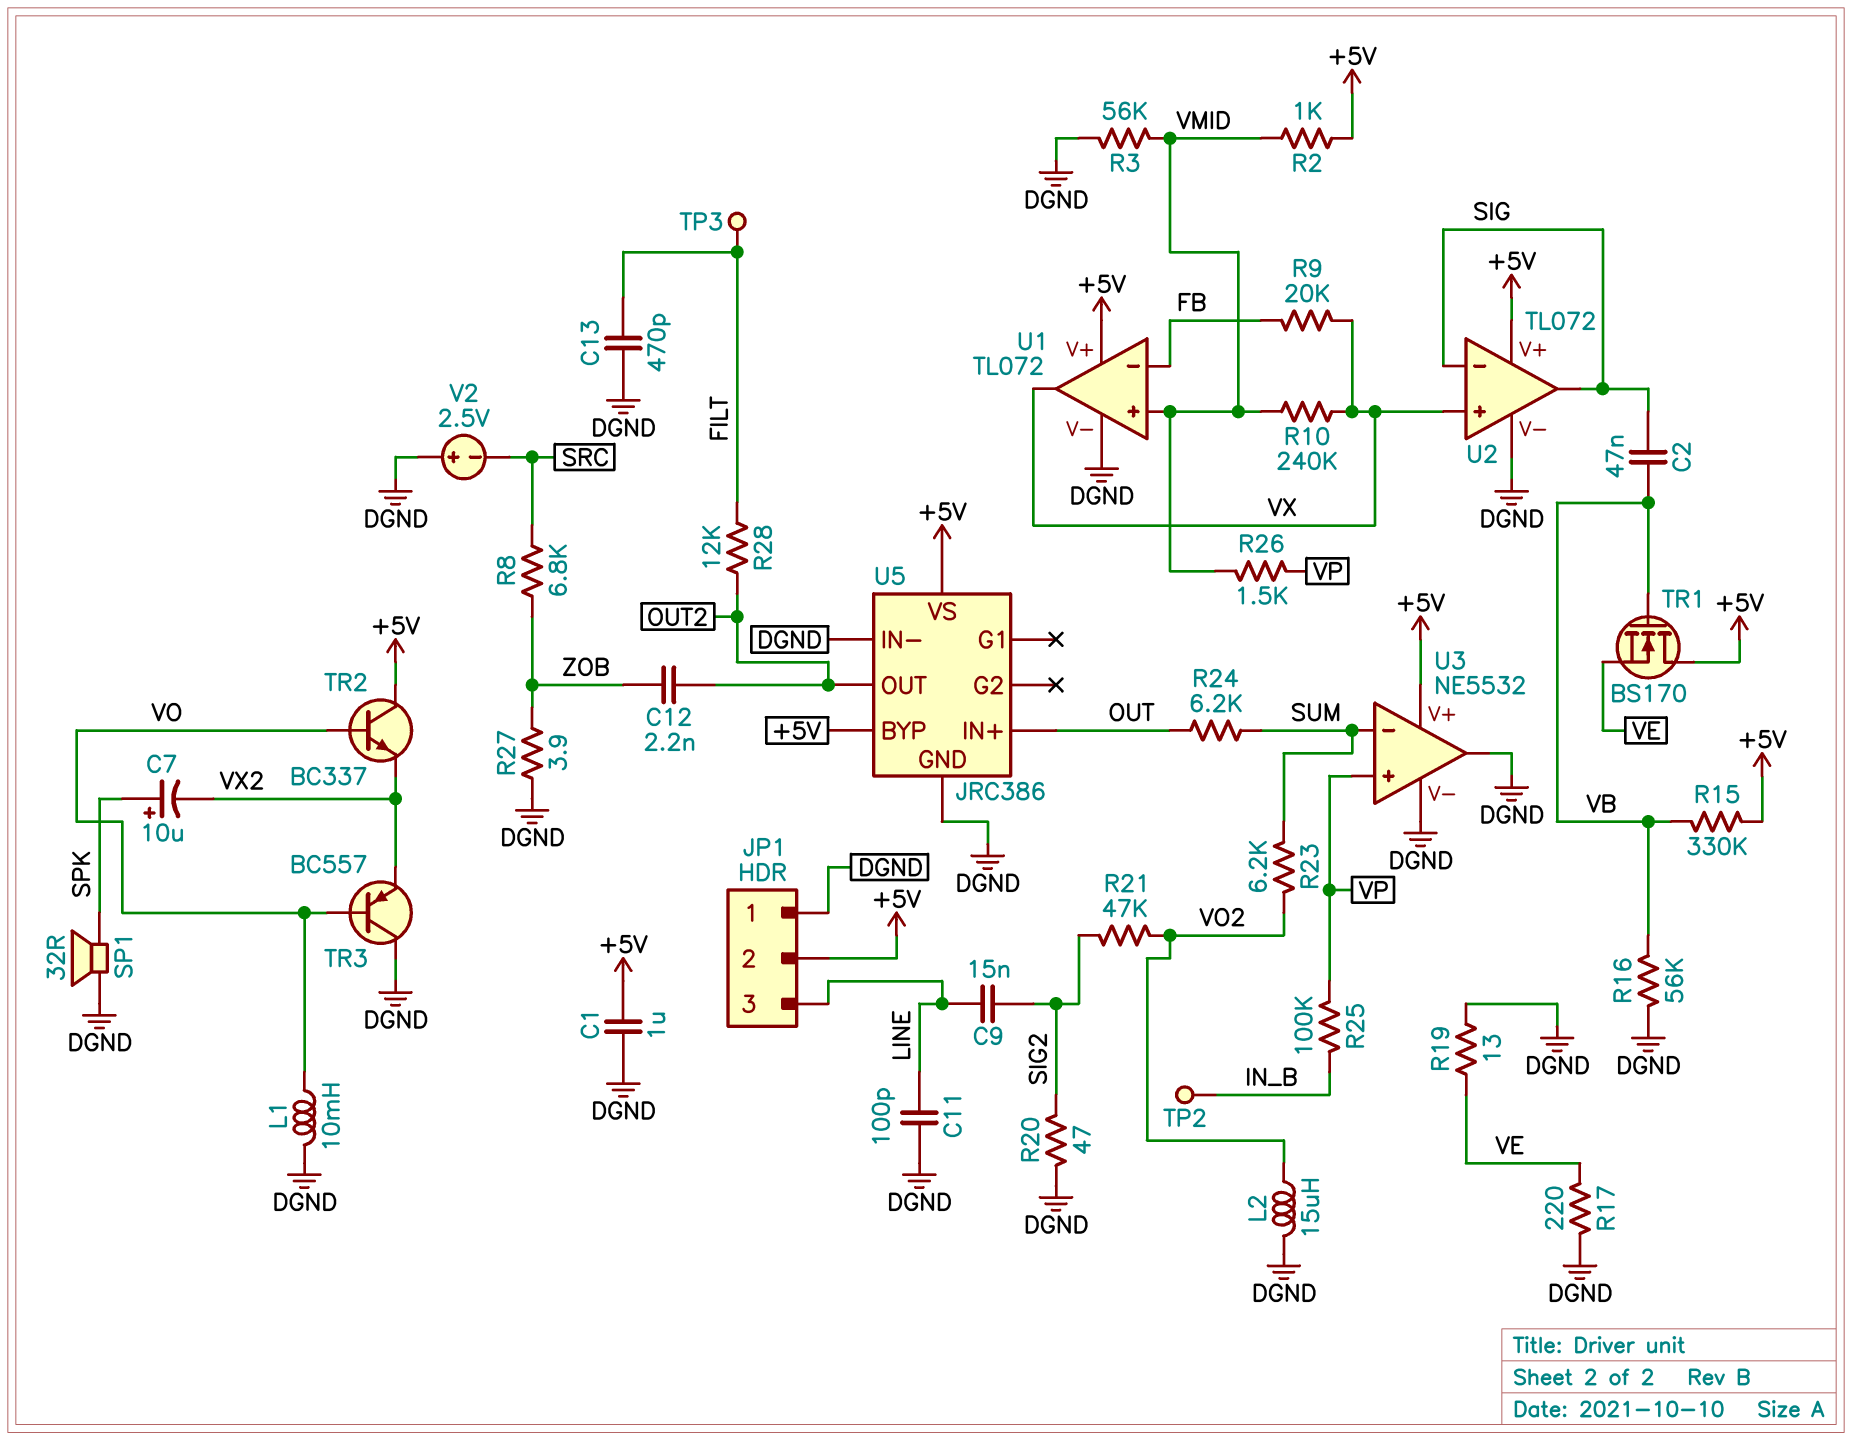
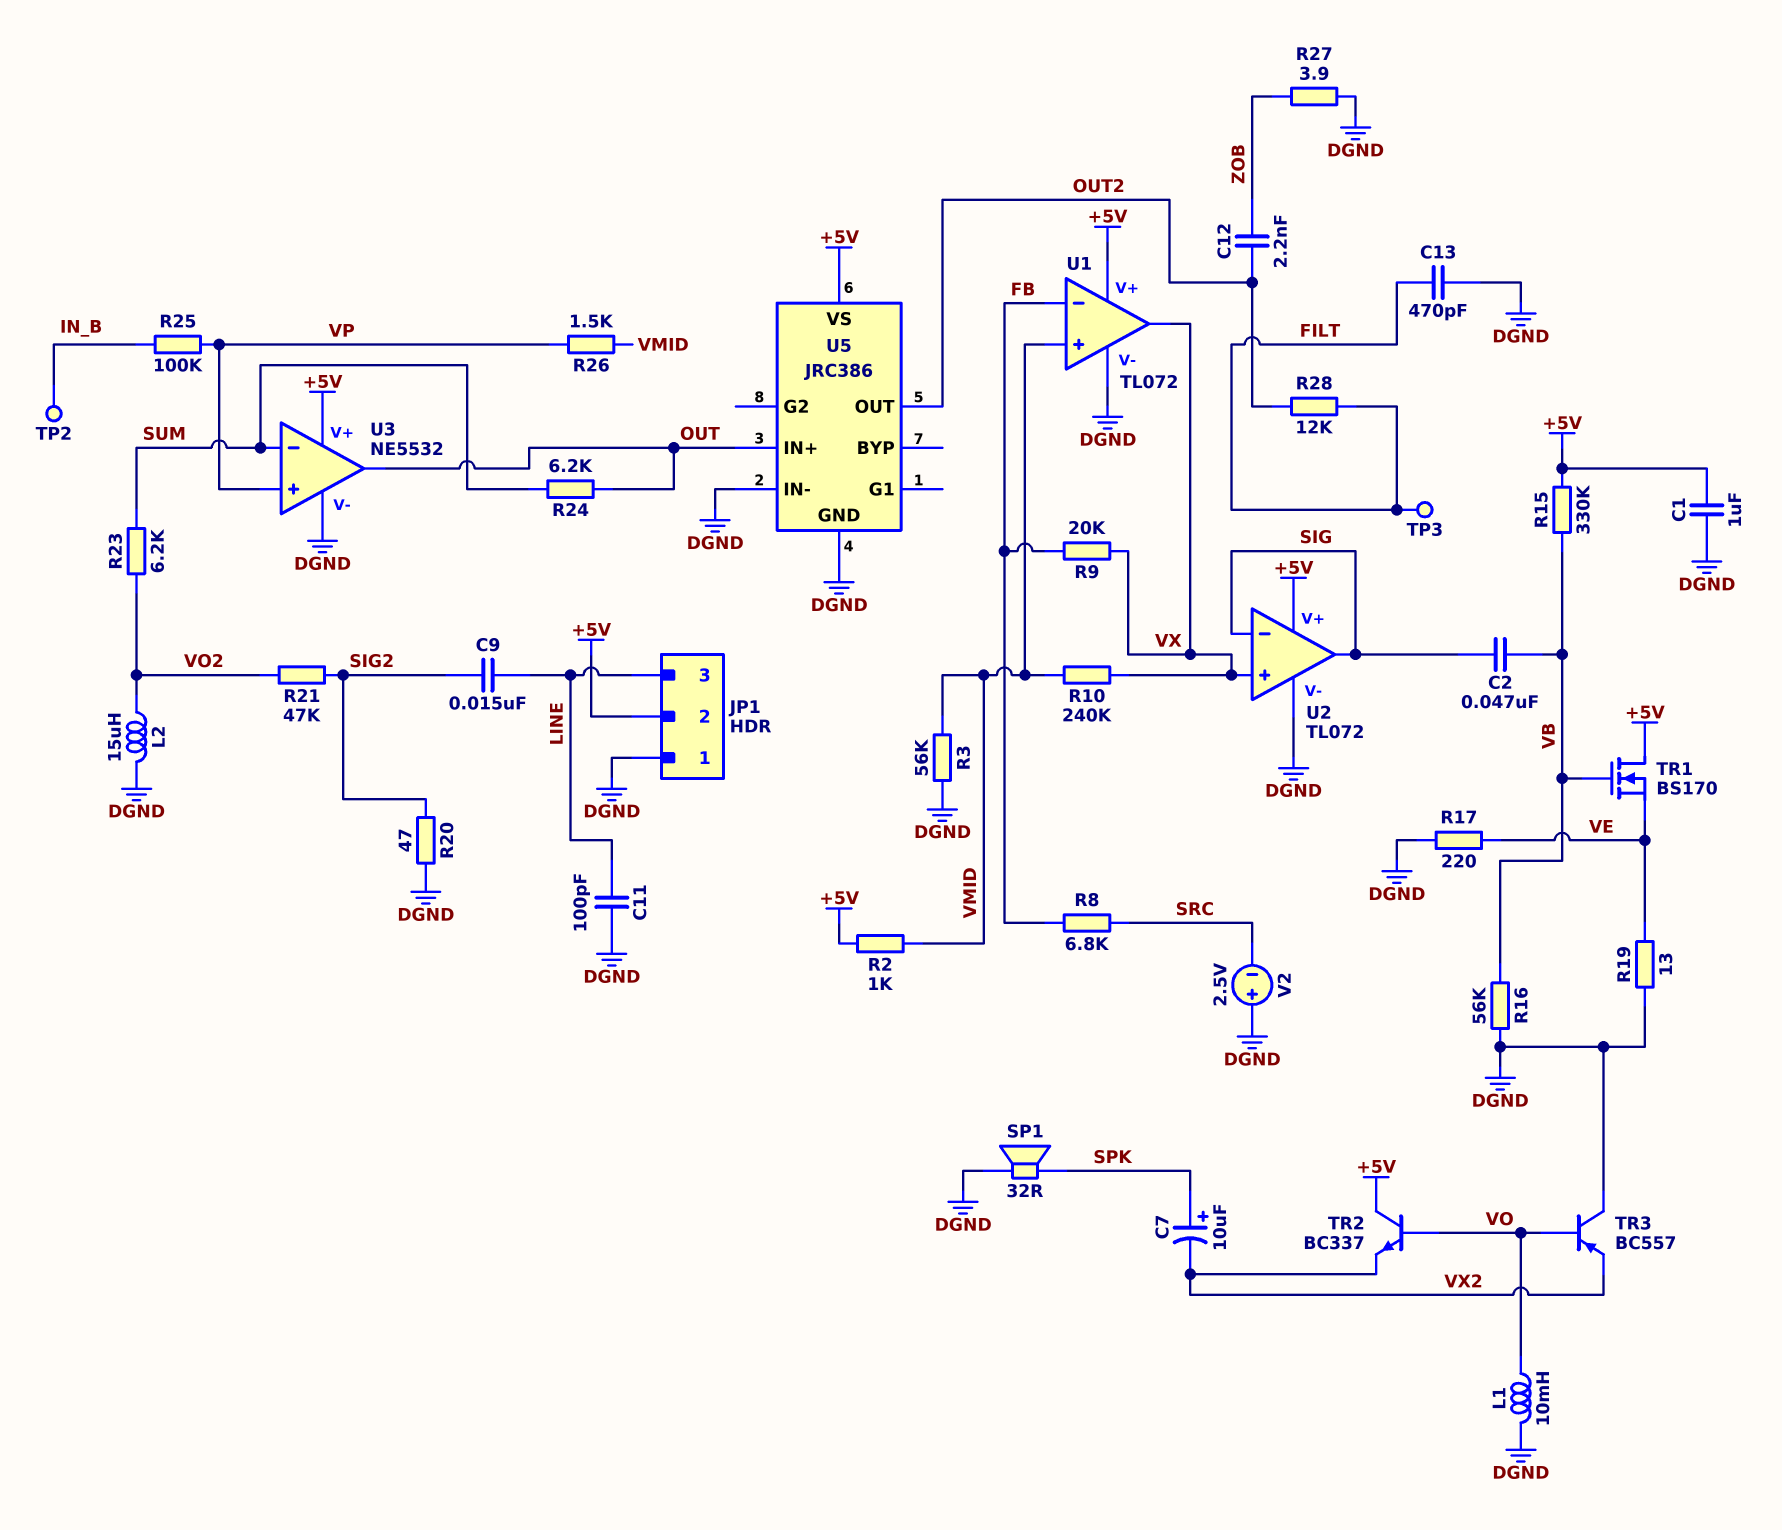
R8: 6.8k (SRC, ZOB) -> 6.8k (FB, SRC)
U3 pin out: DGND -> OUT
U5 pin BYP: +5V -> none

